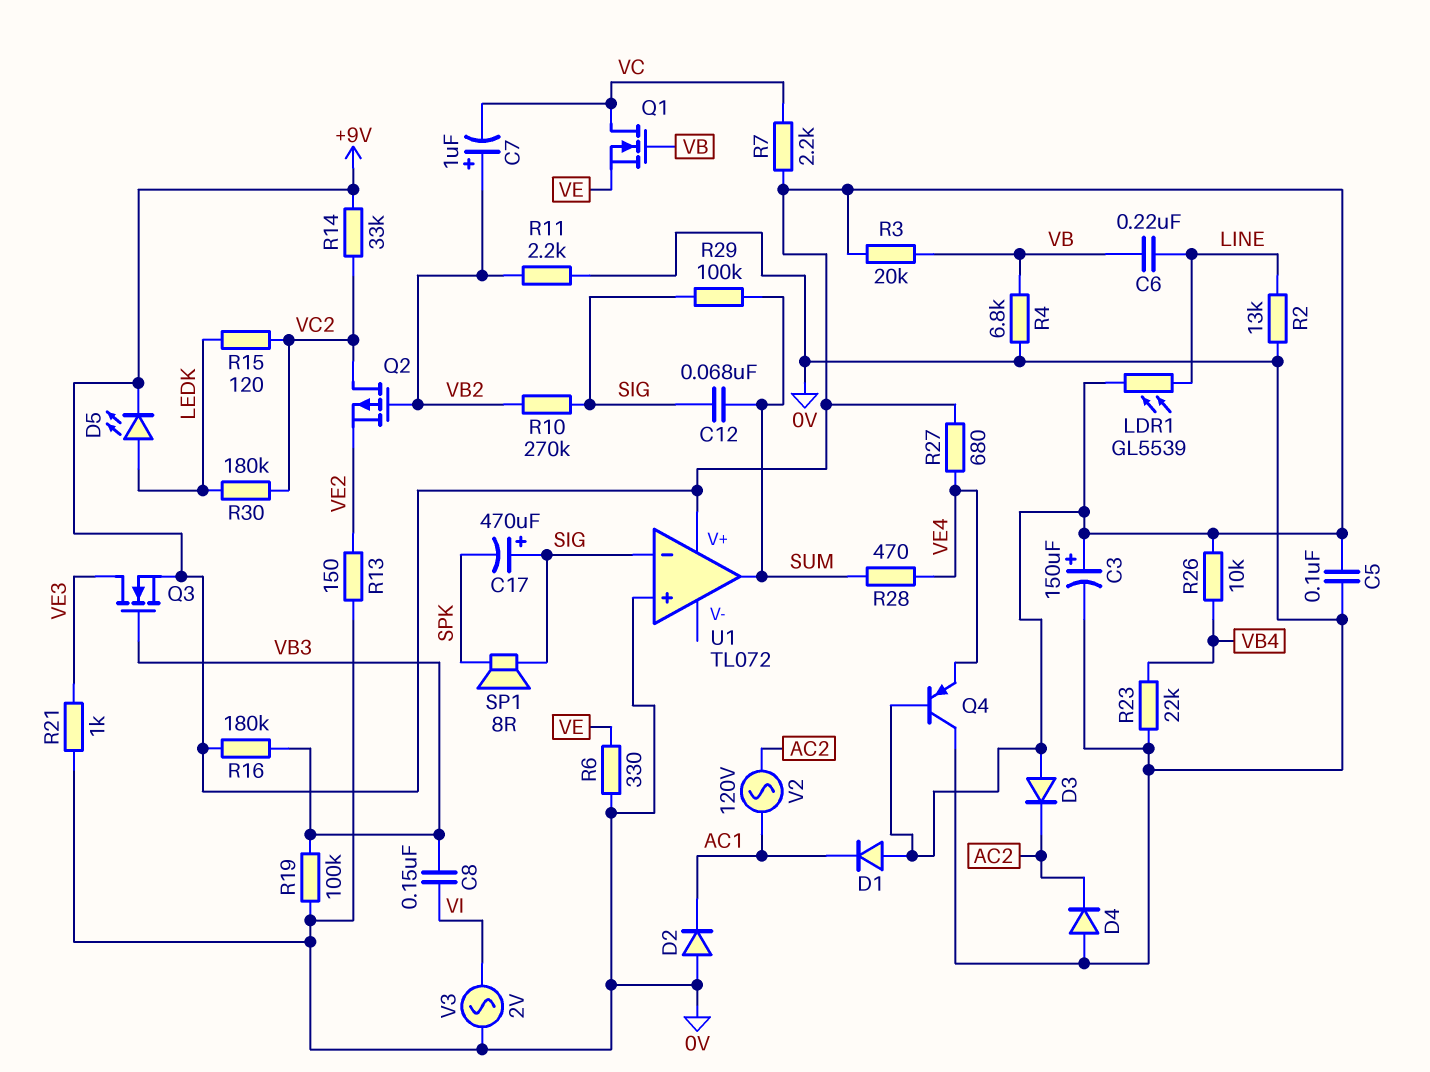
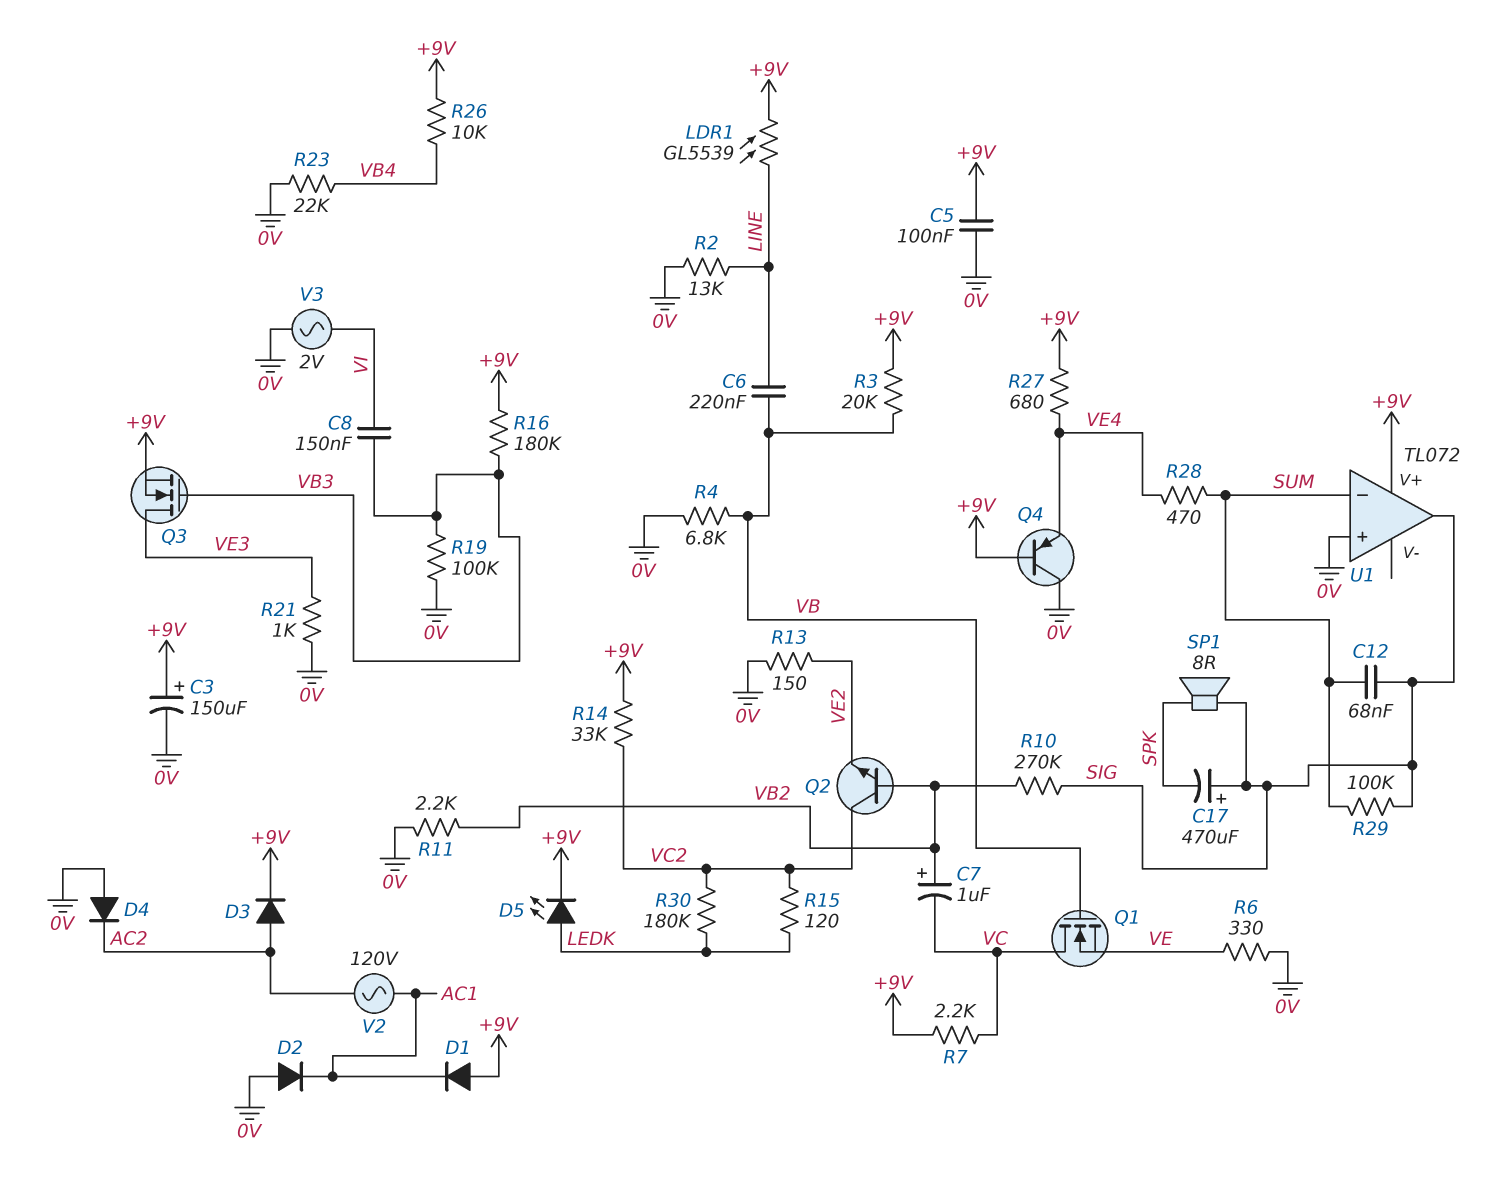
D3: diode (A +9V, K AC2) -> diode (A AC2, K +9V)
Q2: PMOS (G VB2, D VC2, S VE2) -> NPN (B VB2, C VC2, E VE2)
U1 pin in-: SIG -> SUM
U1 pin out: SUM -> SIG

